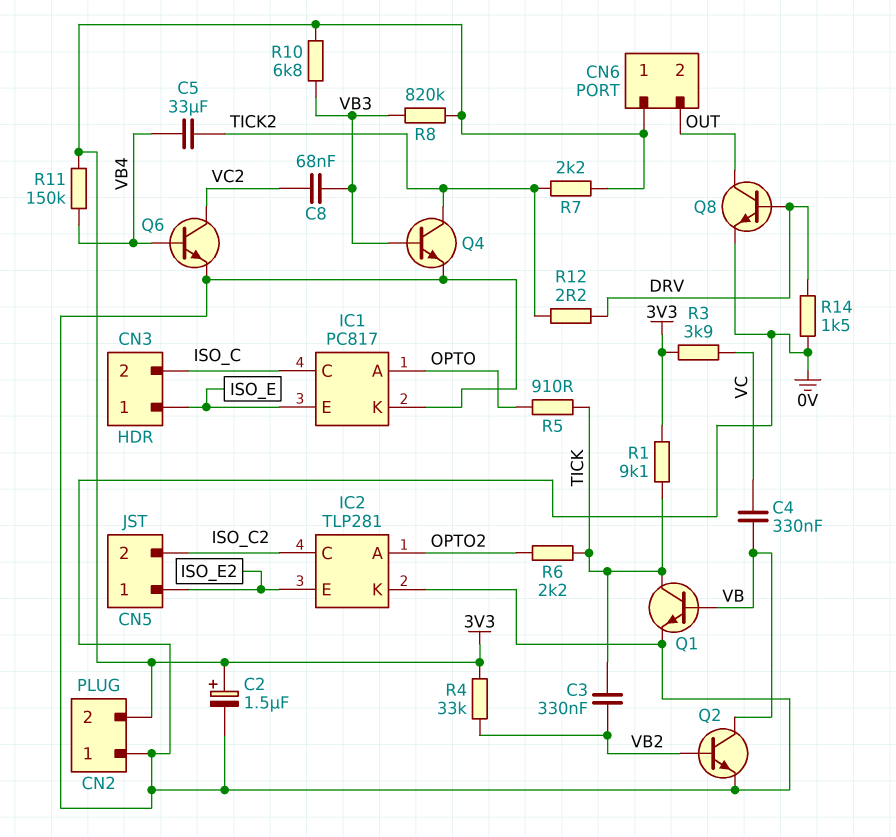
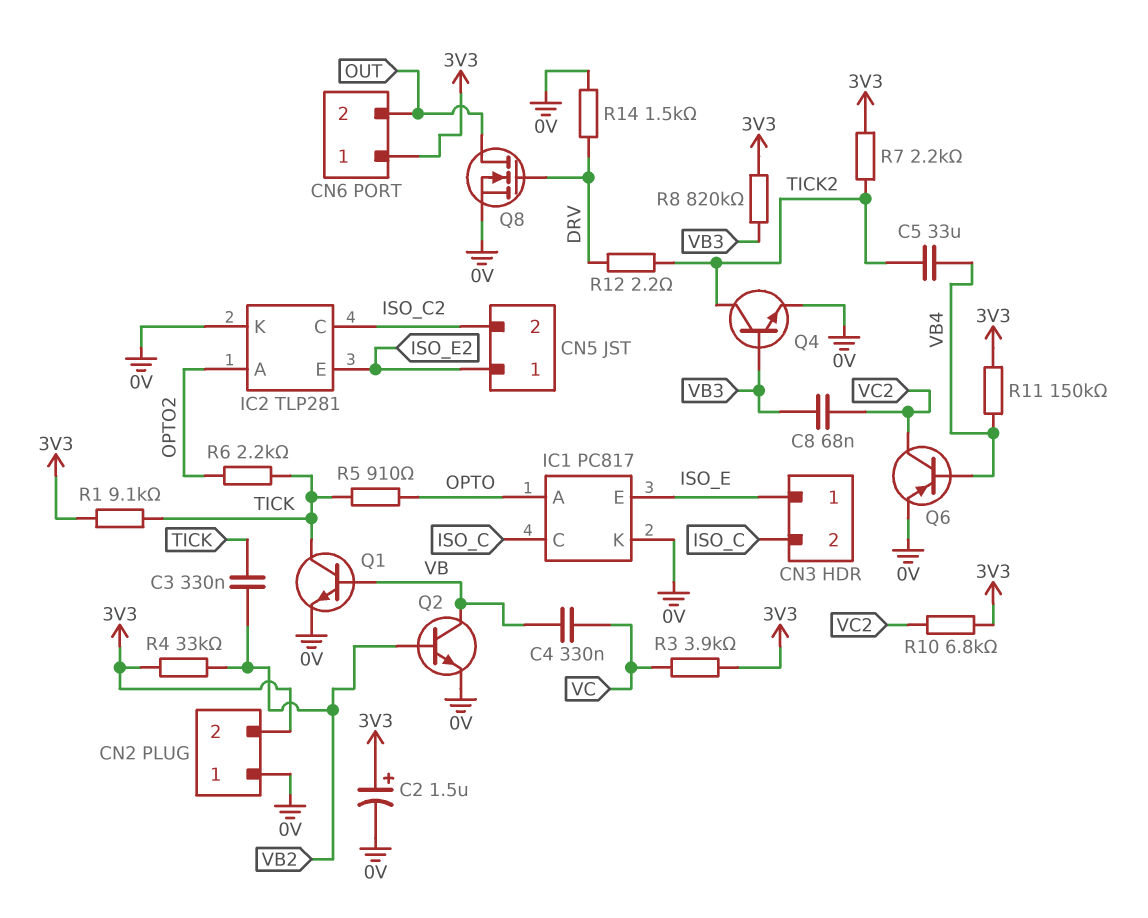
Q6: NPN (B VB4, C VC2, E 0V) -> PNP (B VB4, C VC2, E 0V)
Q8: NPN (B DRV, C OUT, E 0V) -> NMOS (G DRV, D OUT, S 0V)
R10: 6.8k (3V3, VB3) -> 6.8k (3V3, VC2)

